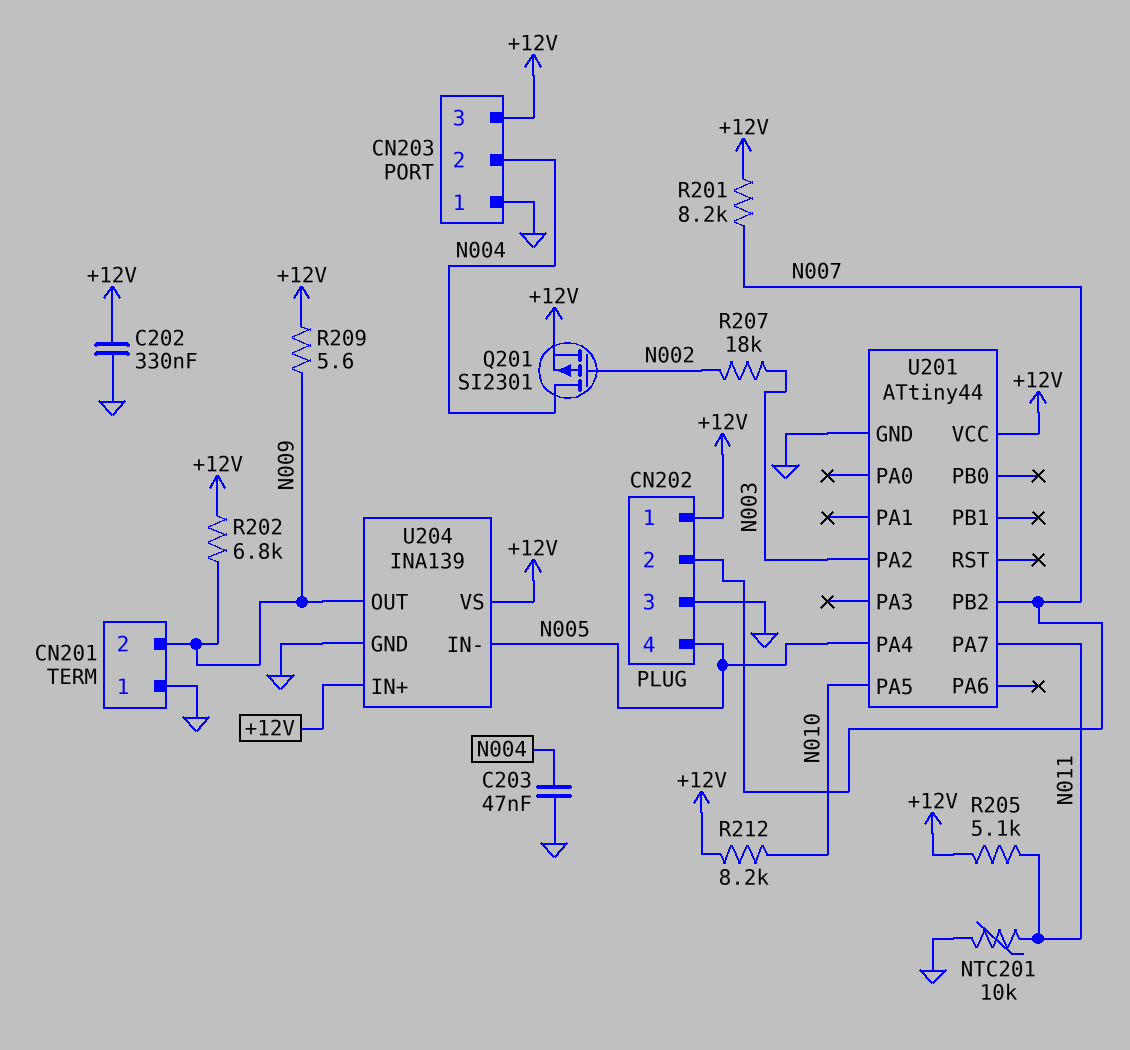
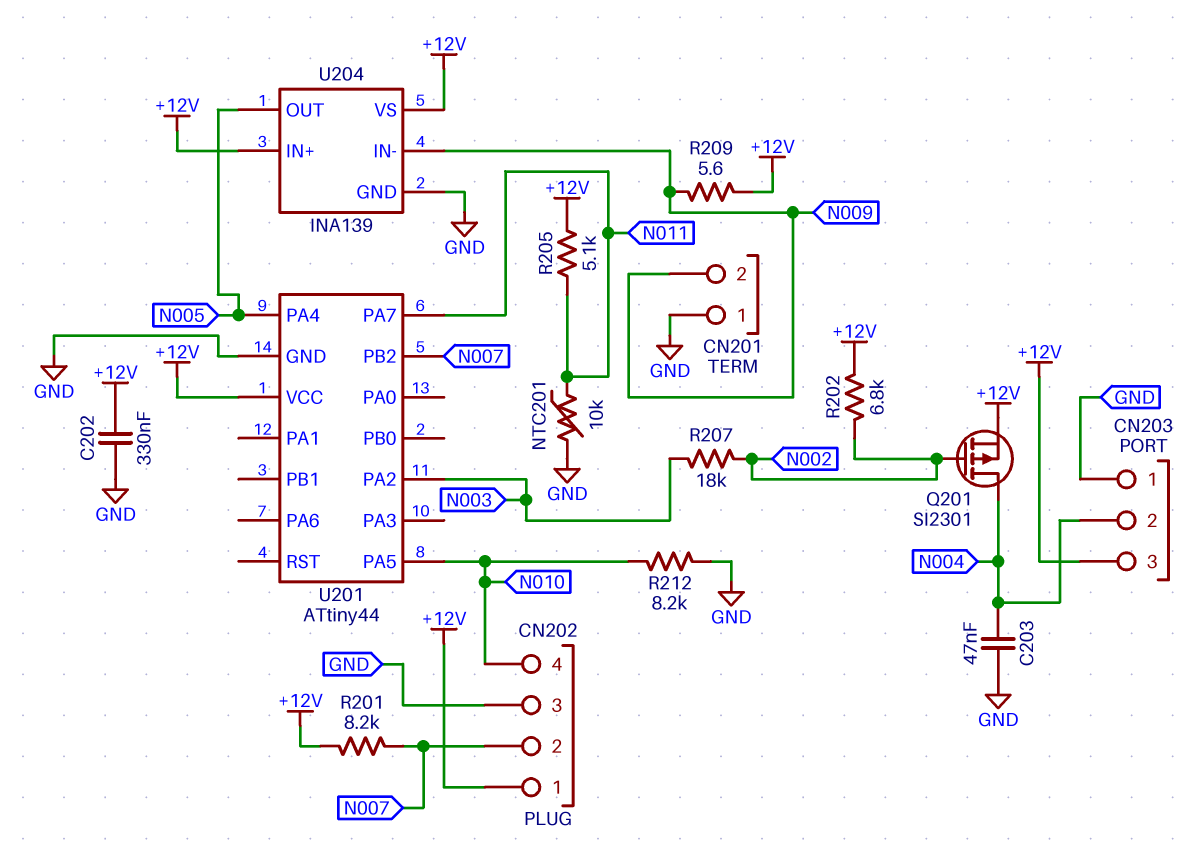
CN202 pin 4: N005 -> N010
R202: 6.8k (+12V, N009) -> 6.8k (+12V, N002)
R212: 8.2k (+12V, N010) -> 8.2k (GND, N010)
U204 pin IN-: N005 -> N009
U204 pin OUT: N009 -> N005

